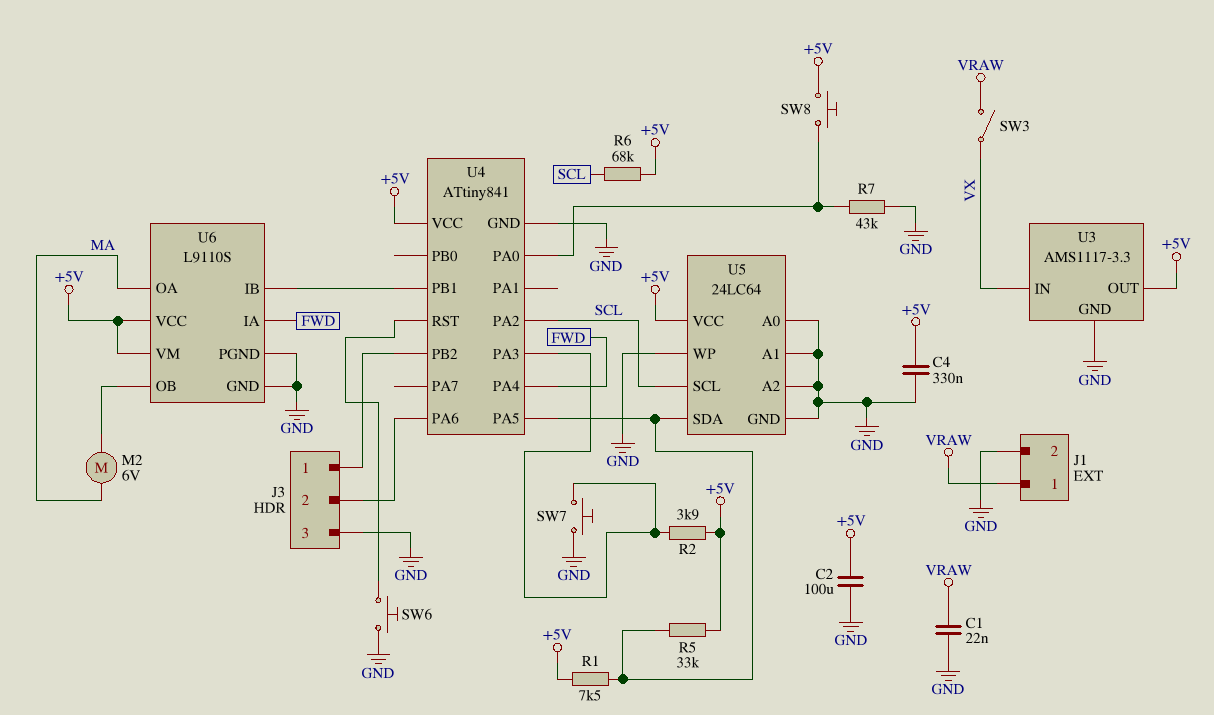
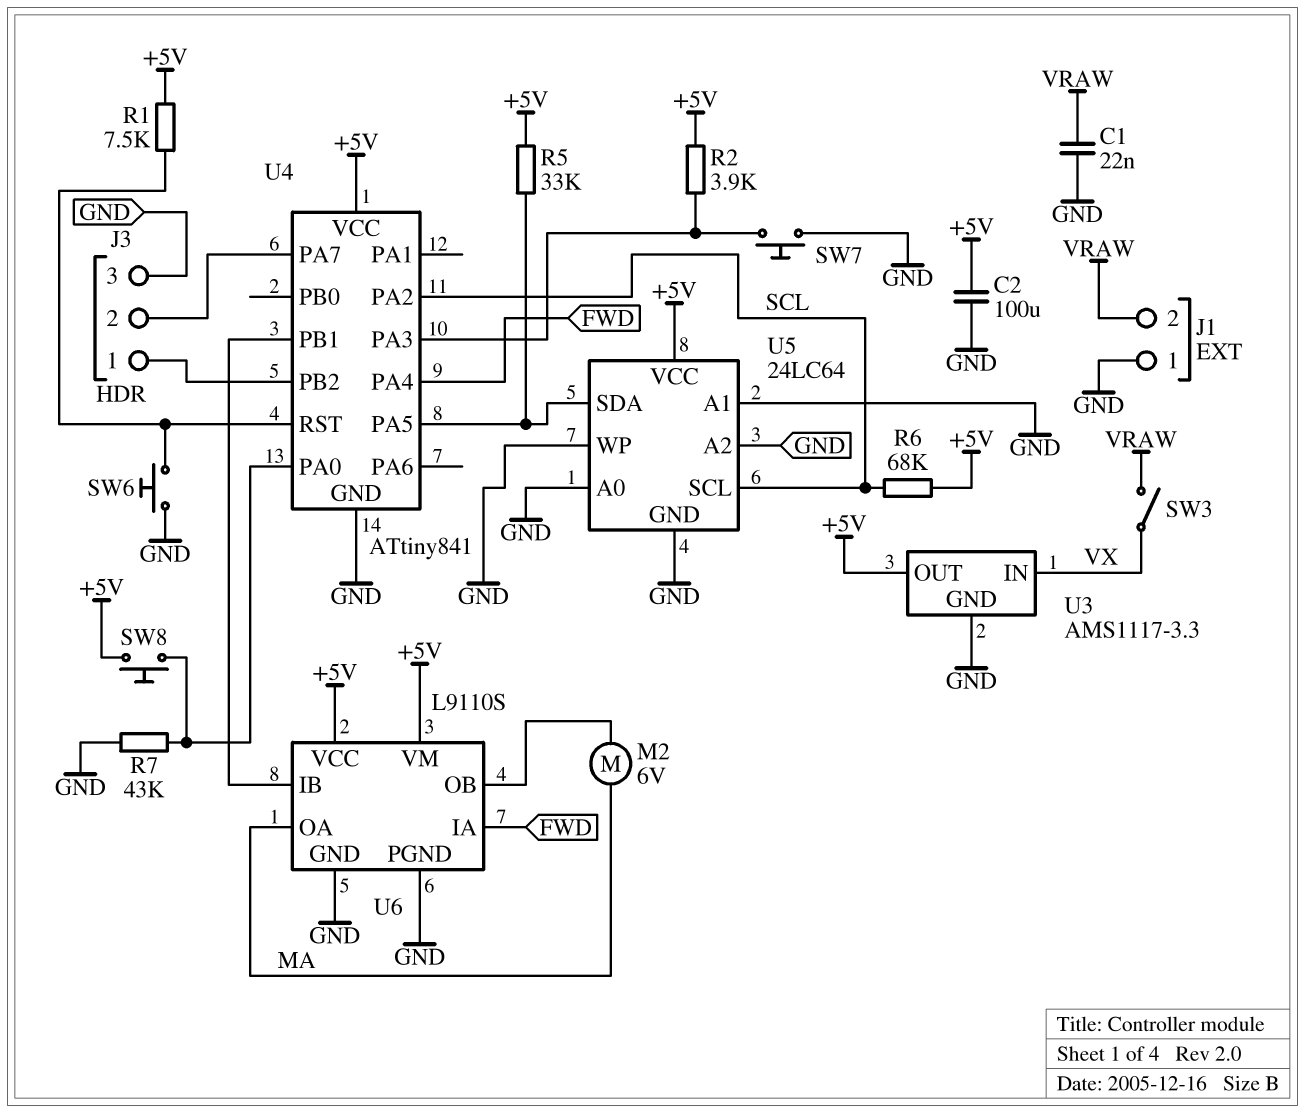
C4: 330nF (+5V, GND) -> none
J1 pin 1: VRAW -> GND
J1 pin 2: GND -> VRAW
R1: 7.5k (+5V, U4/PA5) -> 7.5k (+5V, U4/RST)
U4 pin PA6: J3/2 -> none
U4 pin PA7: none -> J3/2

